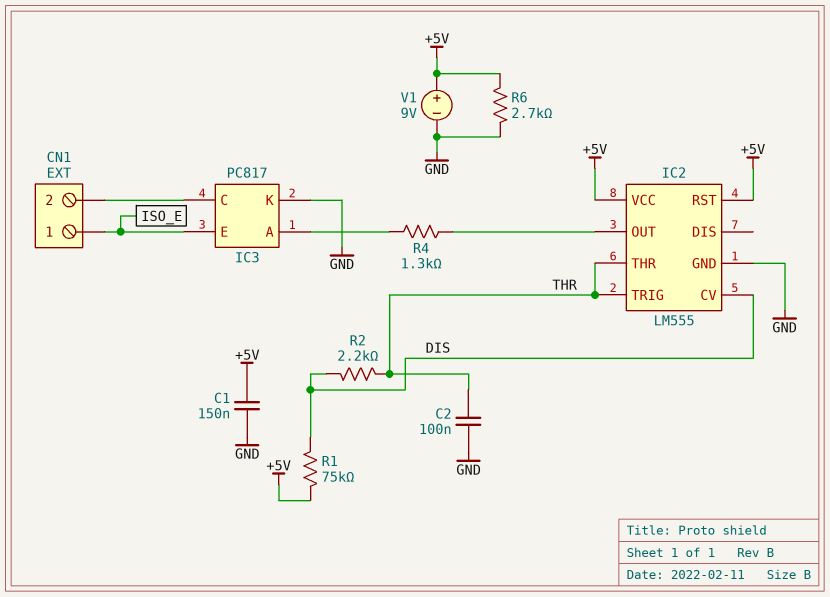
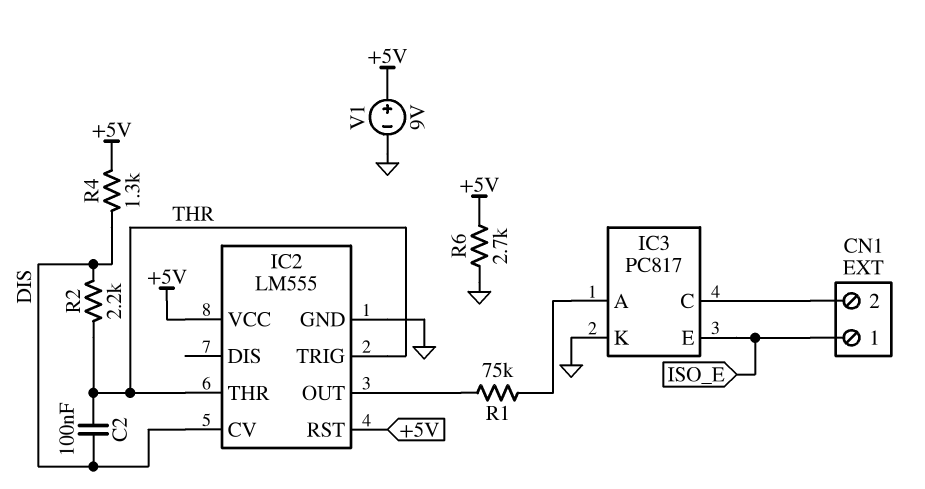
C1: 150nF (+5V, GND) -> none
C2: 100nF (GND, THR) -> 100nF (DIS, THR)
R1: 75k (+5V, DIS) -> 75k (IC2/OUT, IC3/A)
R4: 1.3k (IC2/OUT, IC3/A) -> 1.3k (+5V, DIS)

